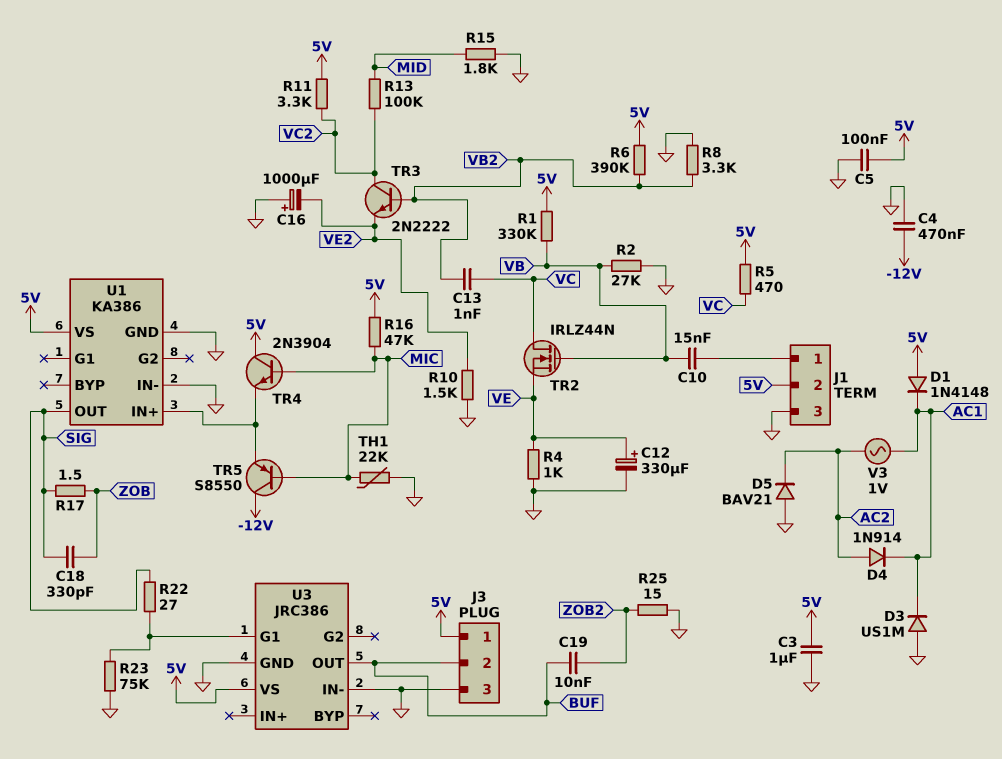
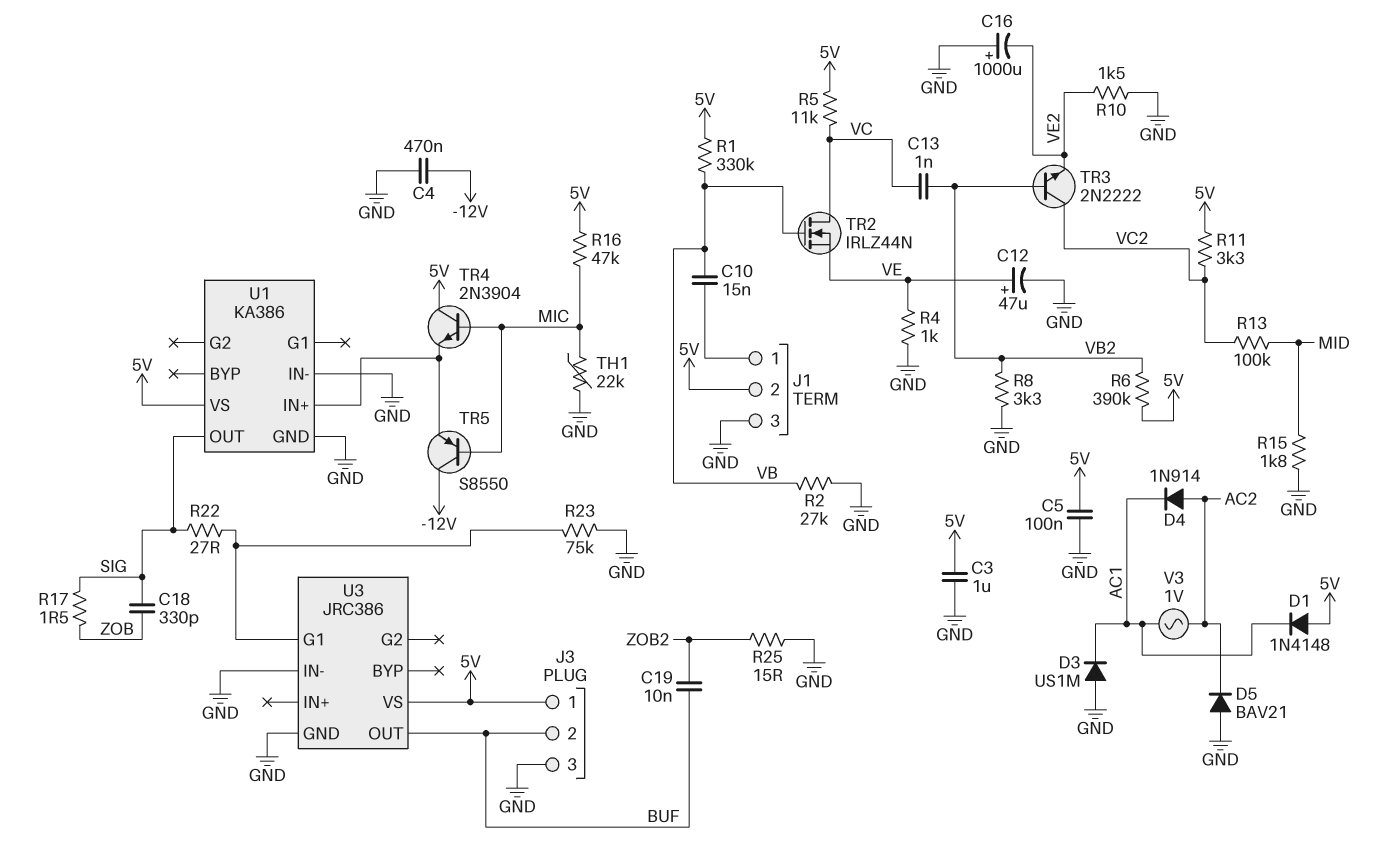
C12: 330uF (plus VE, minus GND) -> 47uF (plus VE, minus GND)
R5: 470 (5V, VC) -> 11k (5V, VC)

